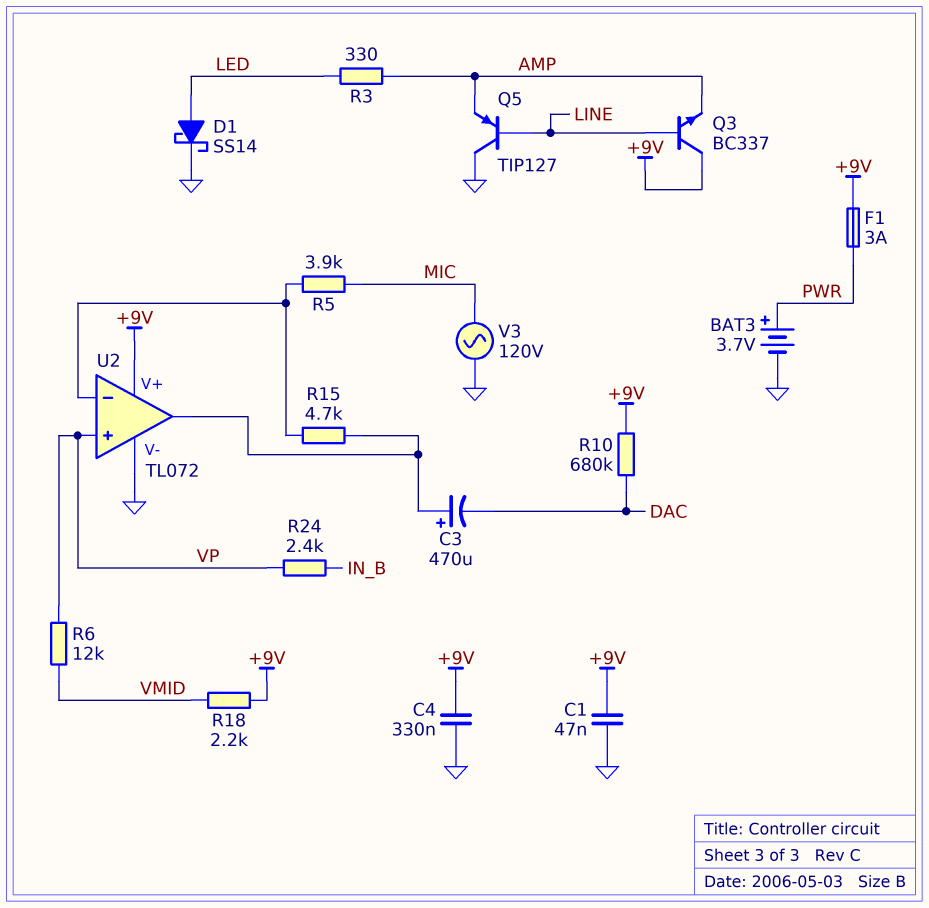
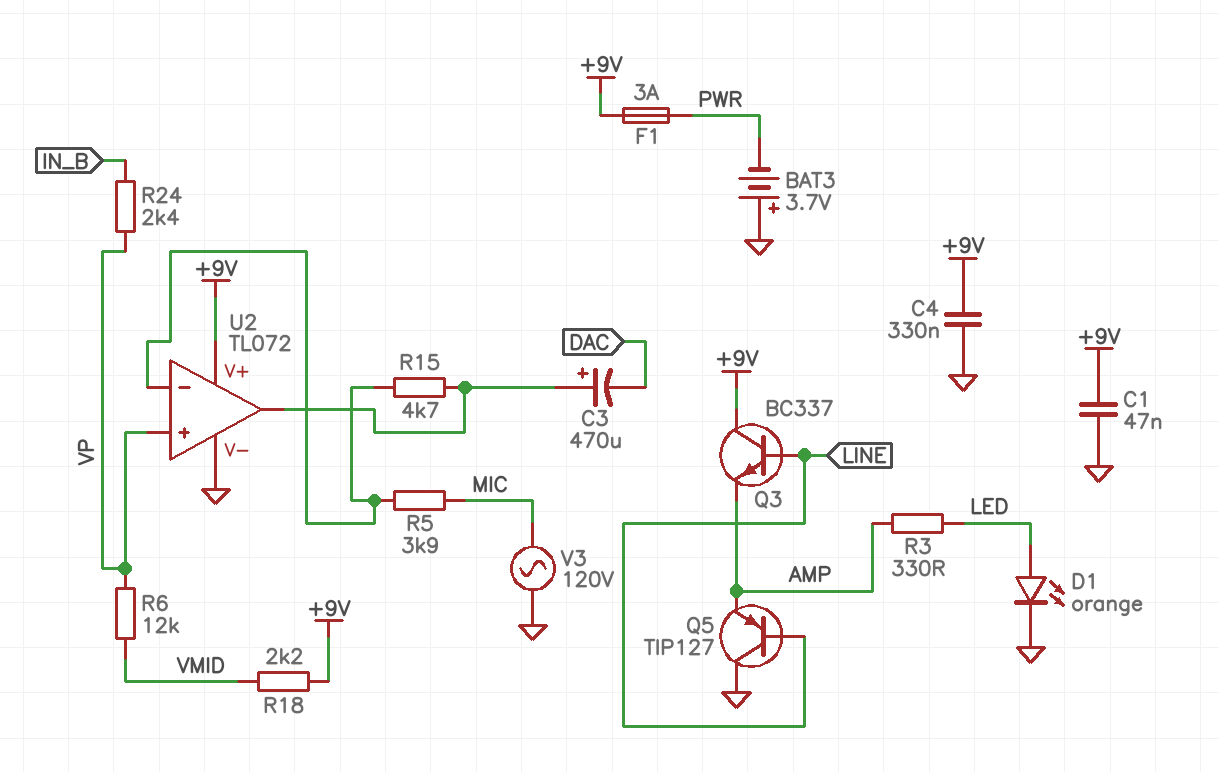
BAT3: 3.7V (plus PWR, minus GND) -> 3.7V (plus GND, minus PWR)
D1: schottky SS14 (A LED, K GND) -> LED orange (A LED, K GND)
R10: 680k (+9V, DAC) -> none

